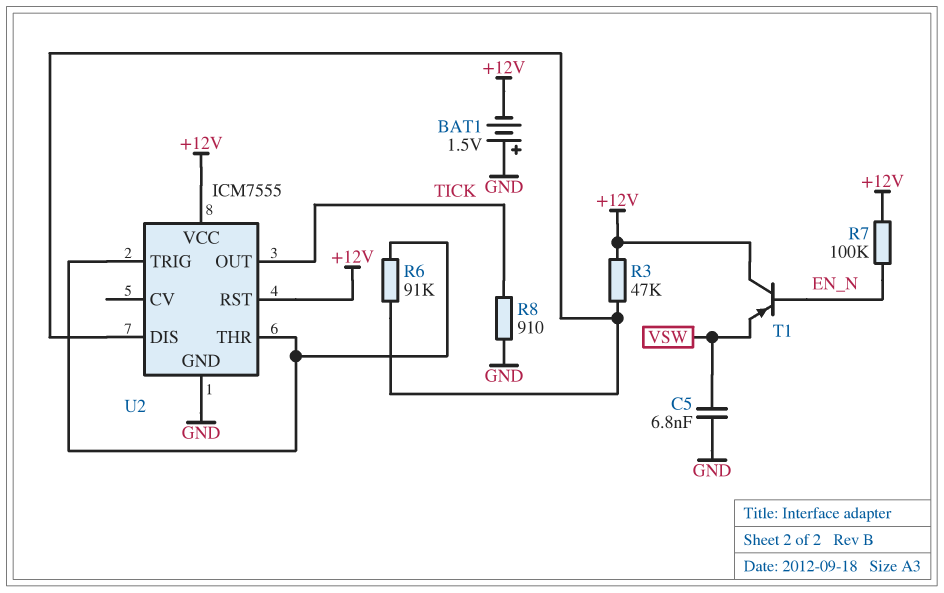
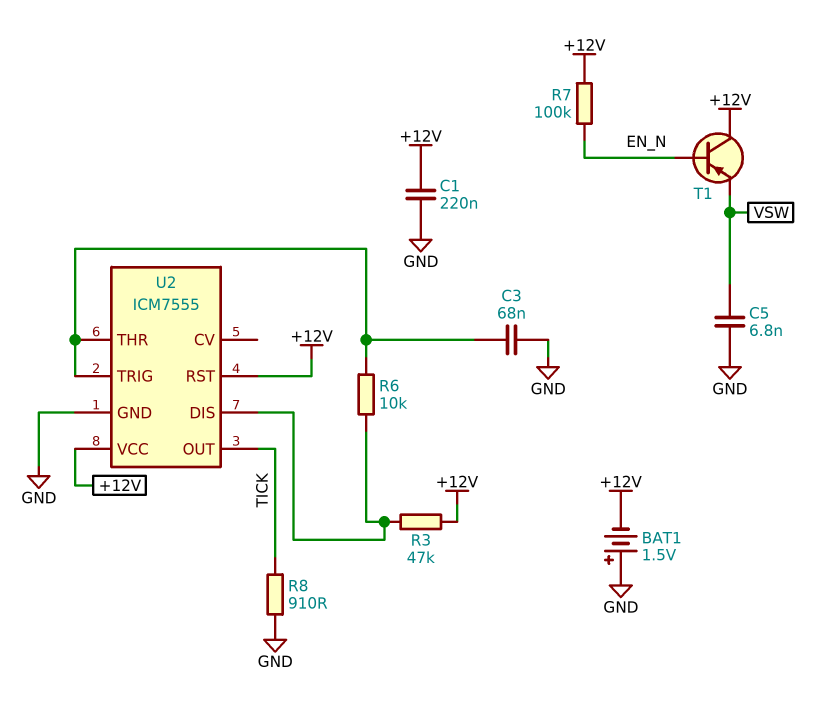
C1: none -> 220nF (+12V, GND)
C3: none -> 68nF (GND, U2/THR)
R6: 91k (U2/DIS, U2/THR) -> 10k (U2/DIS, U2/THR)

